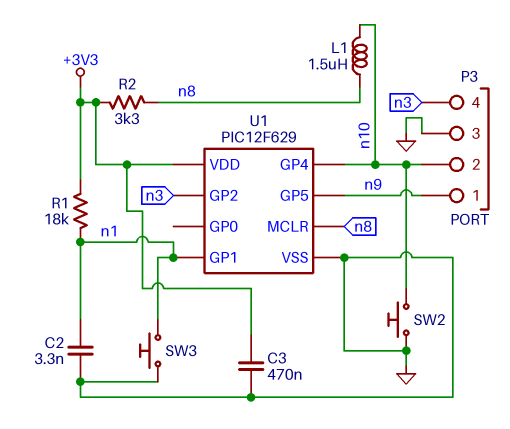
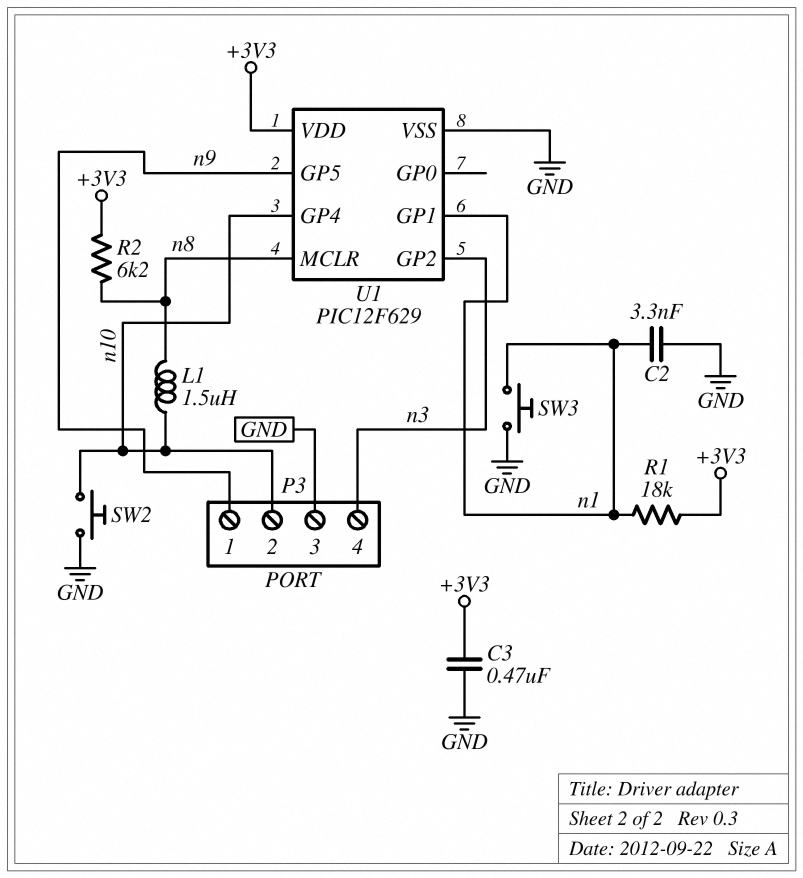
R2: 3.3k (+3V3, n8) -> 6.2k (+3V3, n8)

